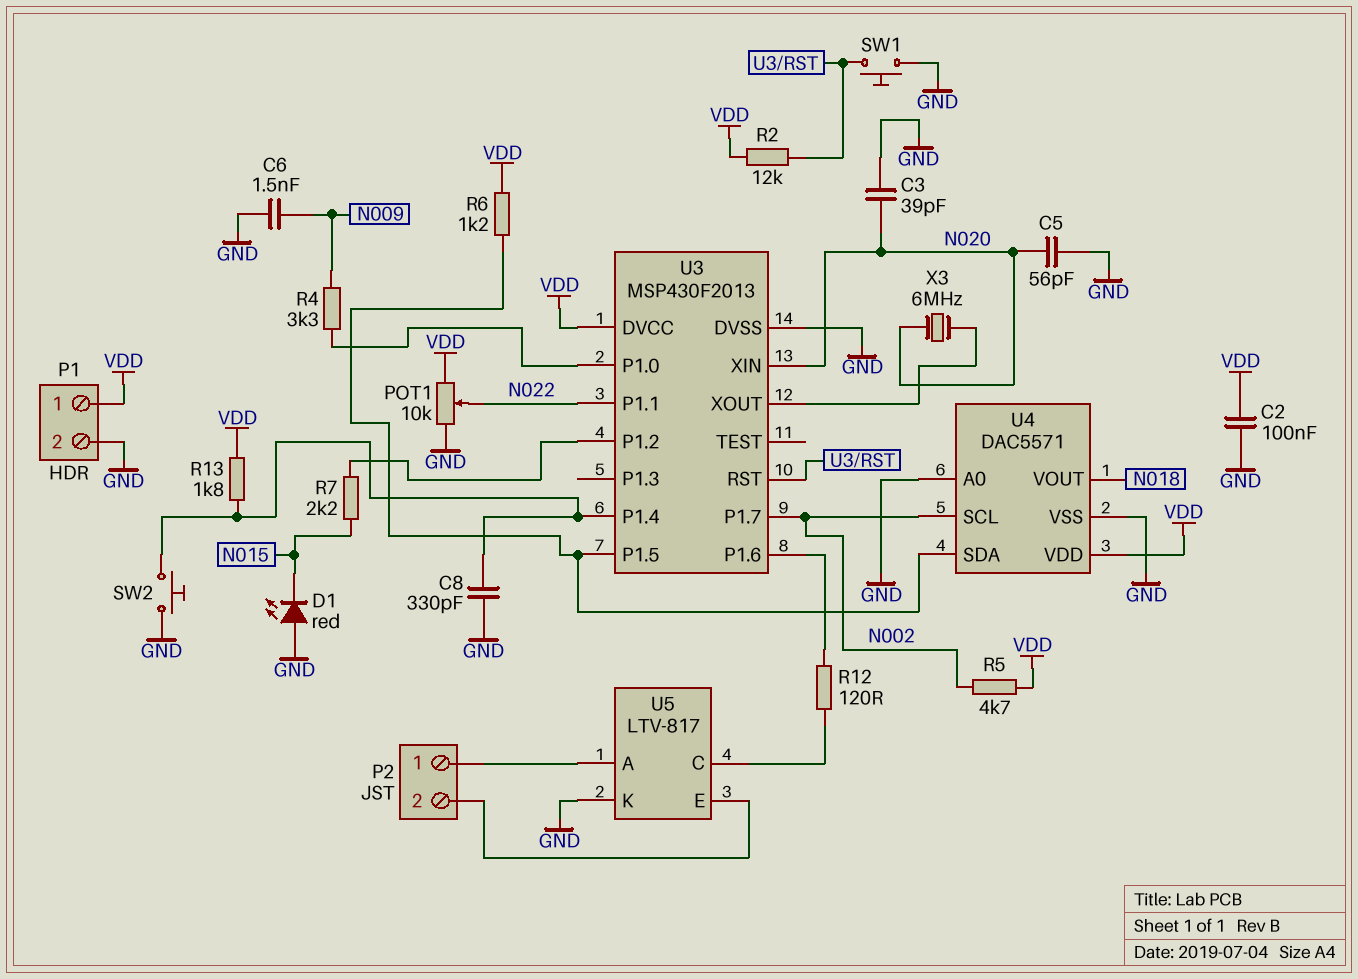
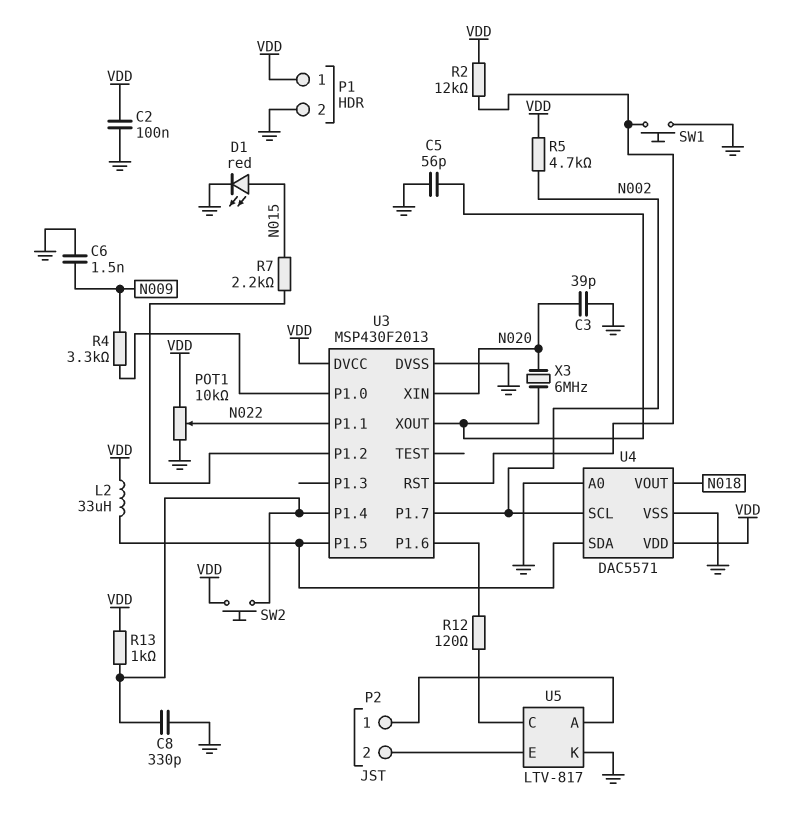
C5: 56pF (GND, N020) -> 56pF (GND, U3/XOUT)
D1: LED red (A GND, K N015) -> LED red (A N015, K GND)
L2: none -> 33uH (U3/P1.5, VDD)
R6: 1.2k (U3/P1.5, VDD) -> none
R13: 1.8k (U3/P1.4, VDD) -> 1k (U3/P1.4, VDD)
SW2: button (GND, U3/P1.4) -> button (U3/P1.4, VDD)

